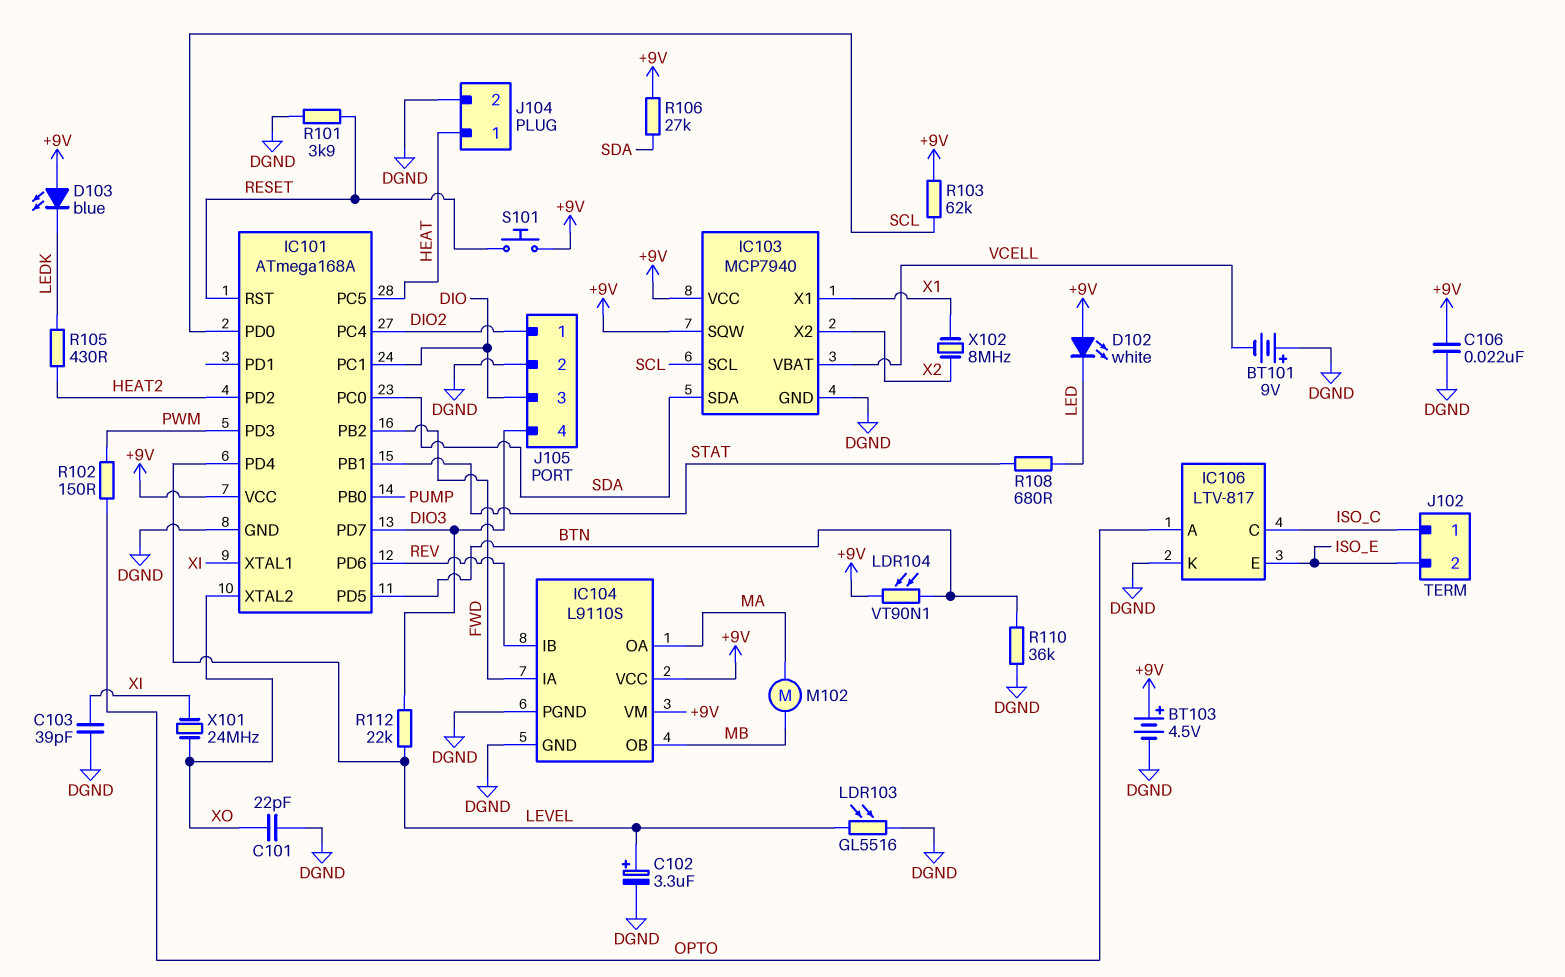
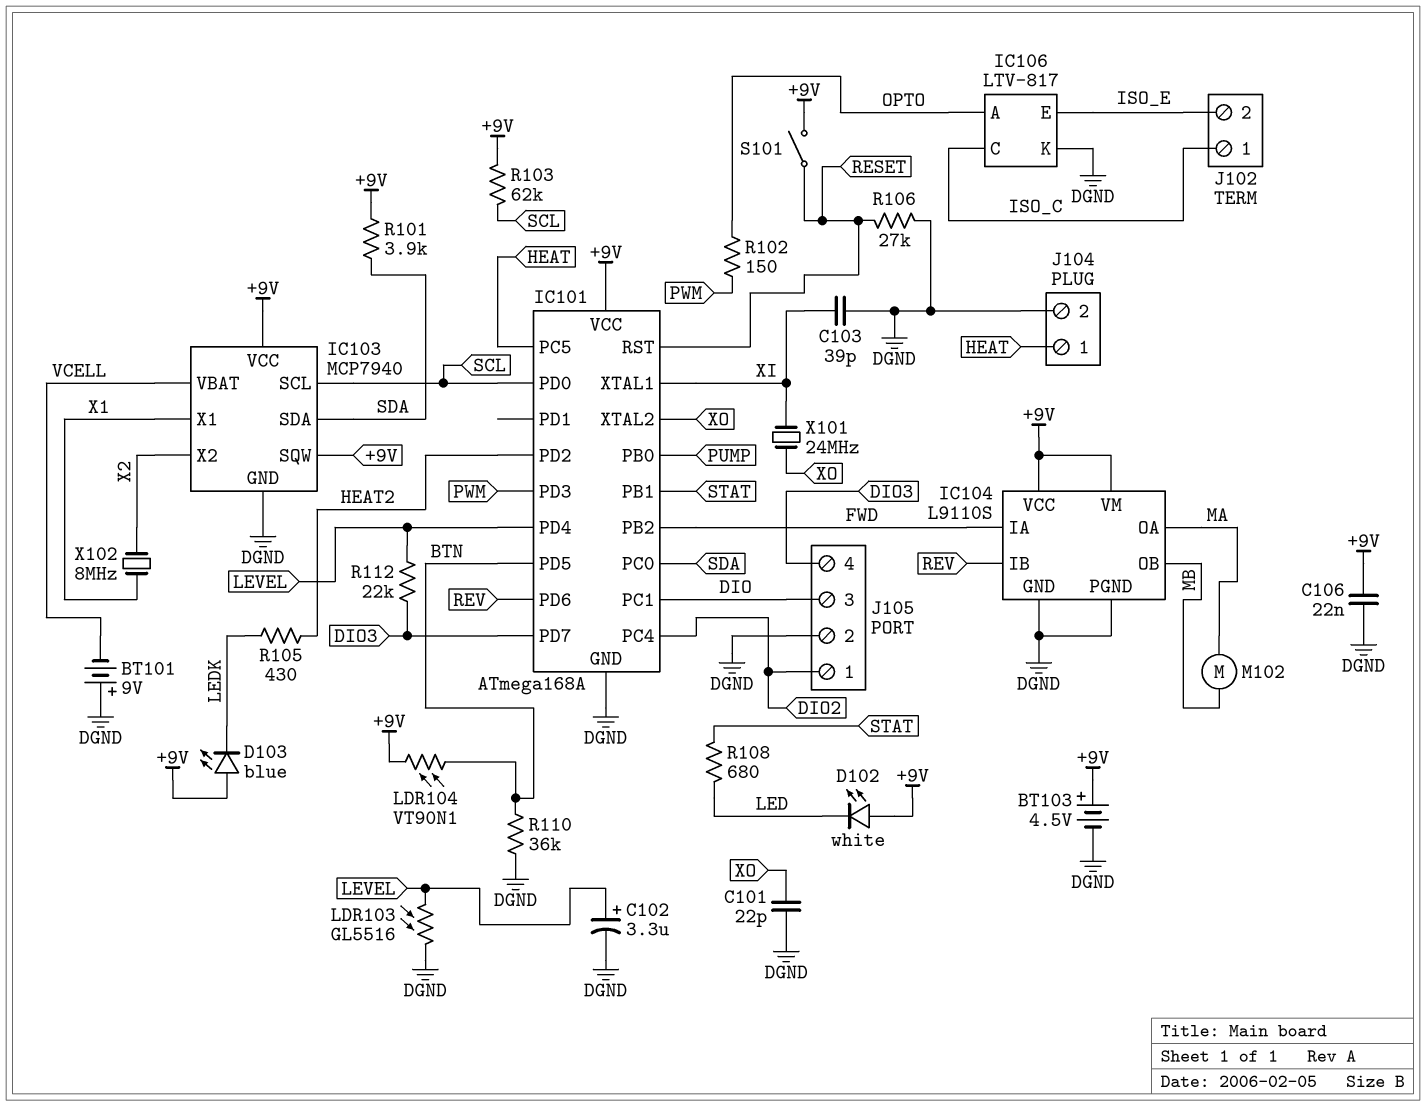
R101: 3.9k (DGND, RESET) -> 3.9k (+9V, SDA)
R106: 27k (+9V, SDA) -> 27k (DGND, RESET)
S101: button (+9V, RESET) -> switch (+9V, RESET)

